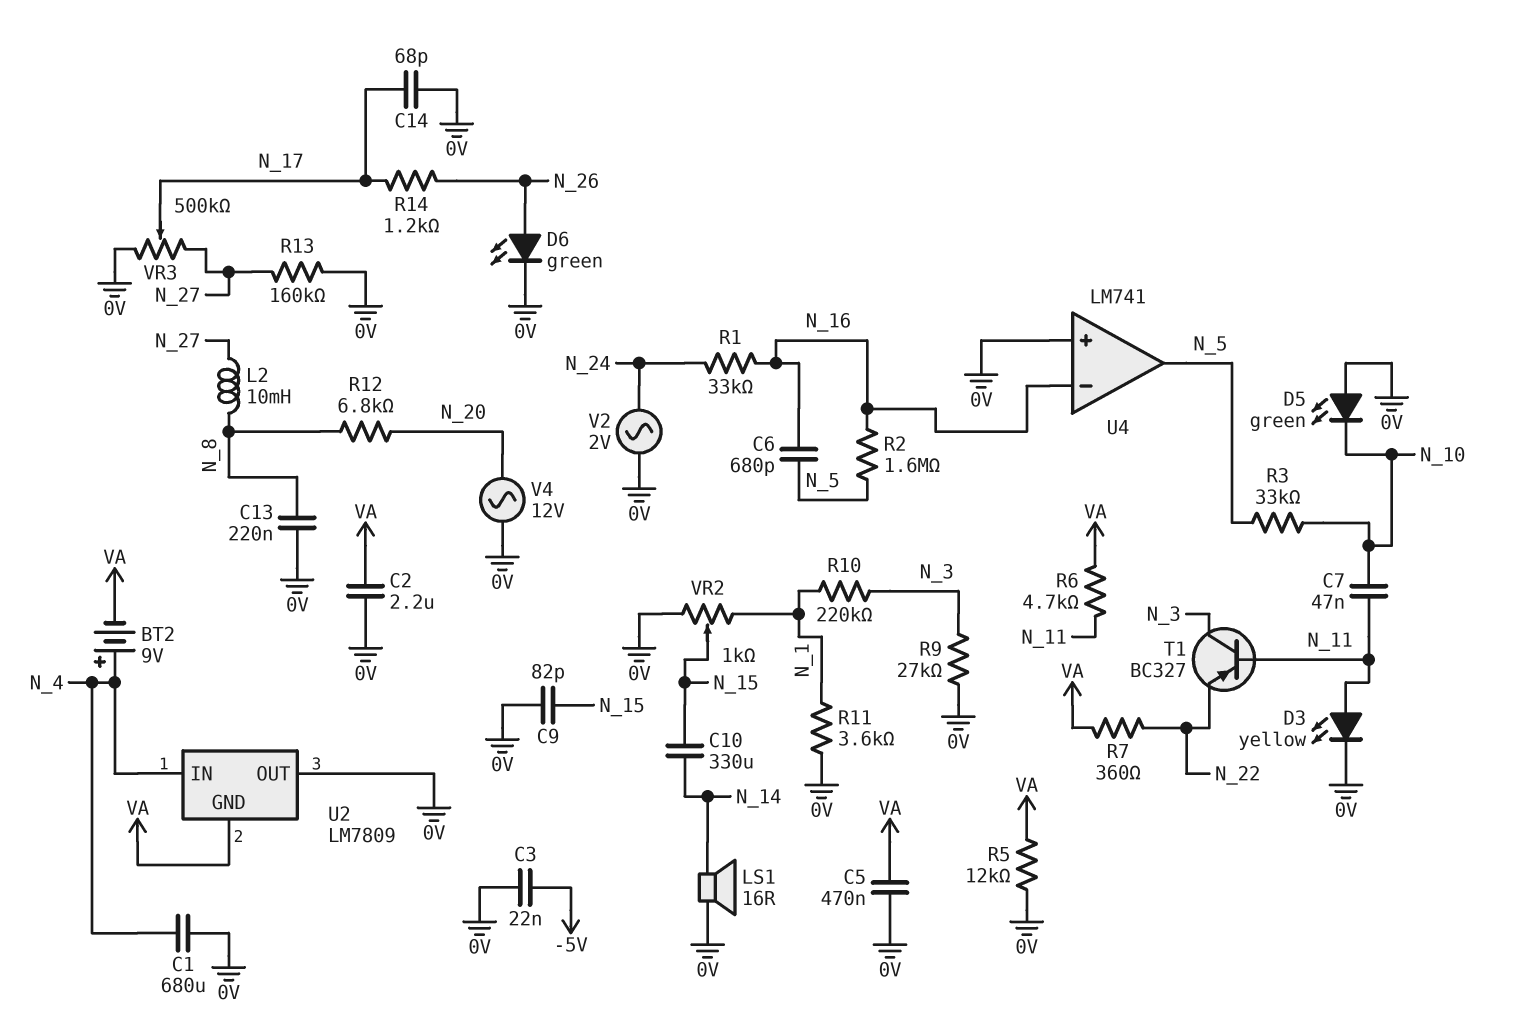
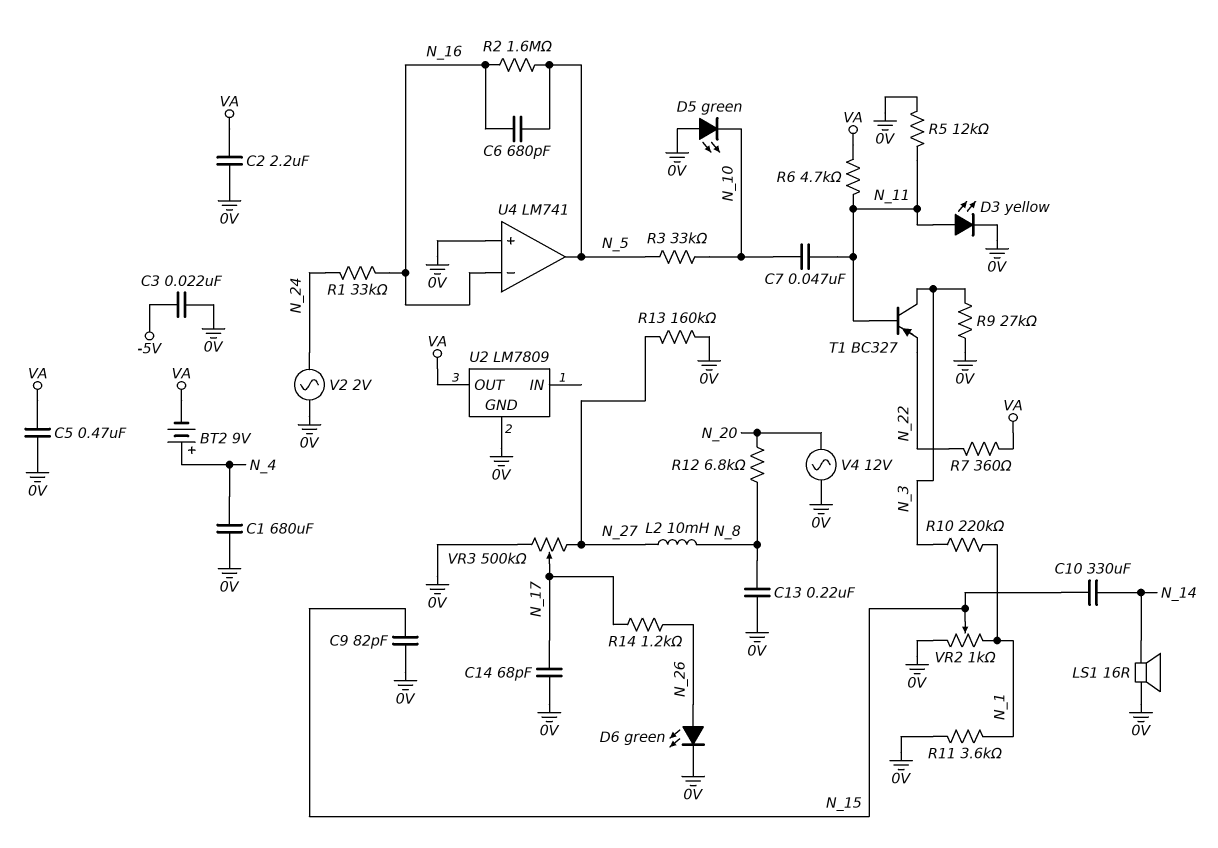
R5: 12k (0V, VA) -> 12k (0V, N_11)
U2 pin GND: VA -> 0V
U2 pin IN: N_4 -> none
U2 pin OUT: 0V -> VA

